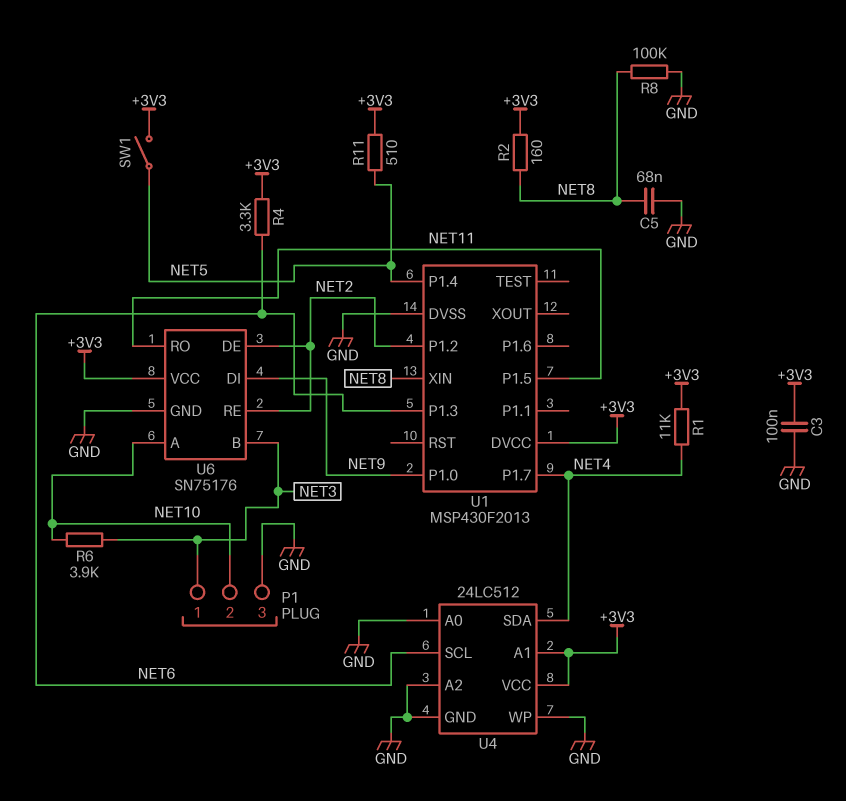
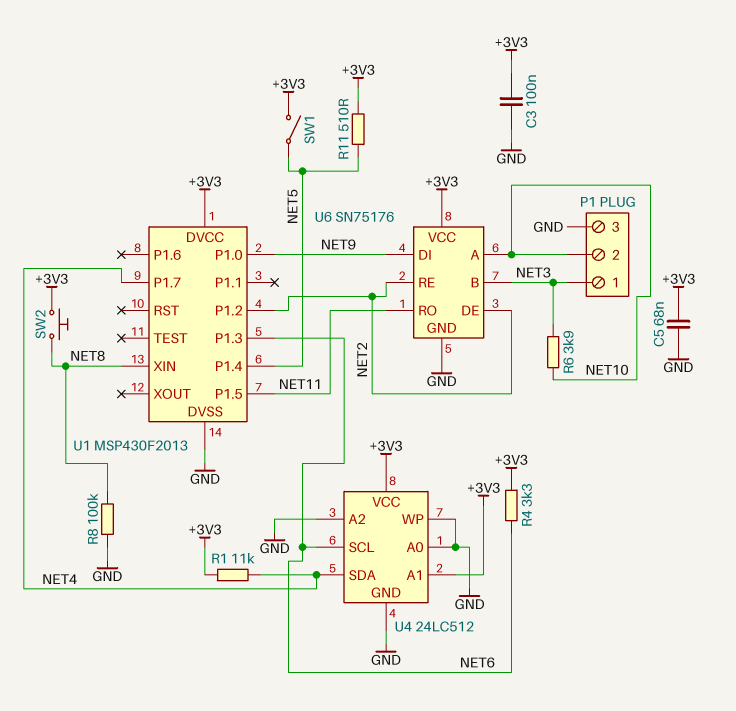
C5: 68nF (GND, NET8) -> 68nF (+3V3, GND)
R2: 160 (+3V3, NET8) -> none
SW2: none -> button (+3V3, NET8)

